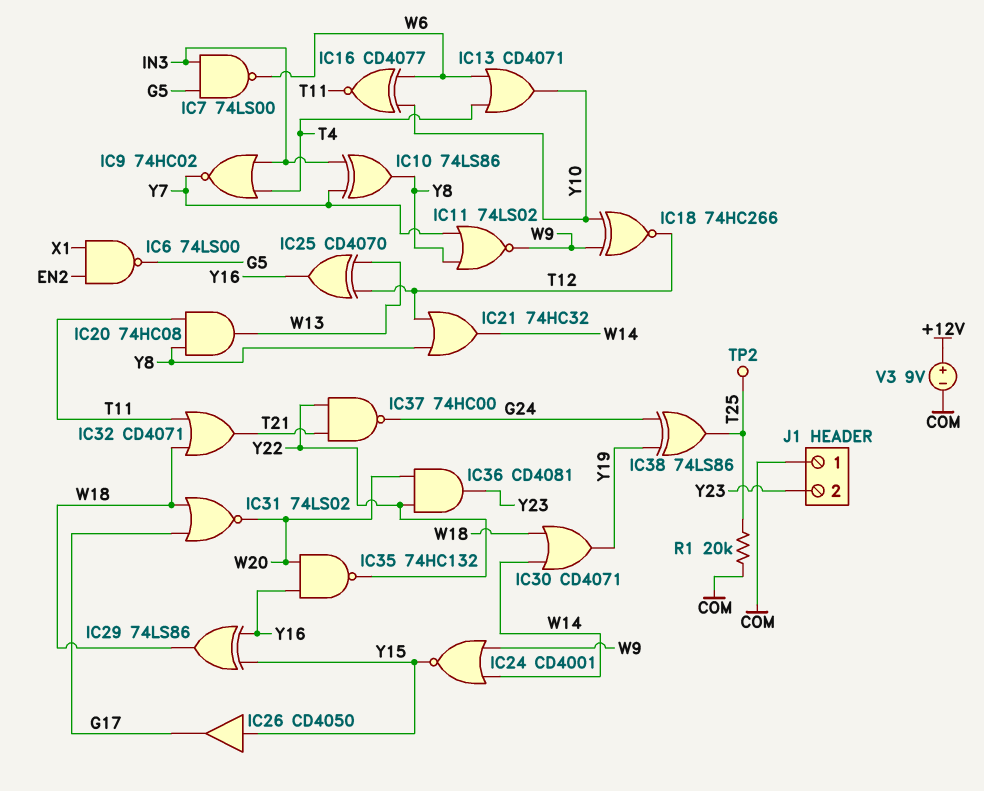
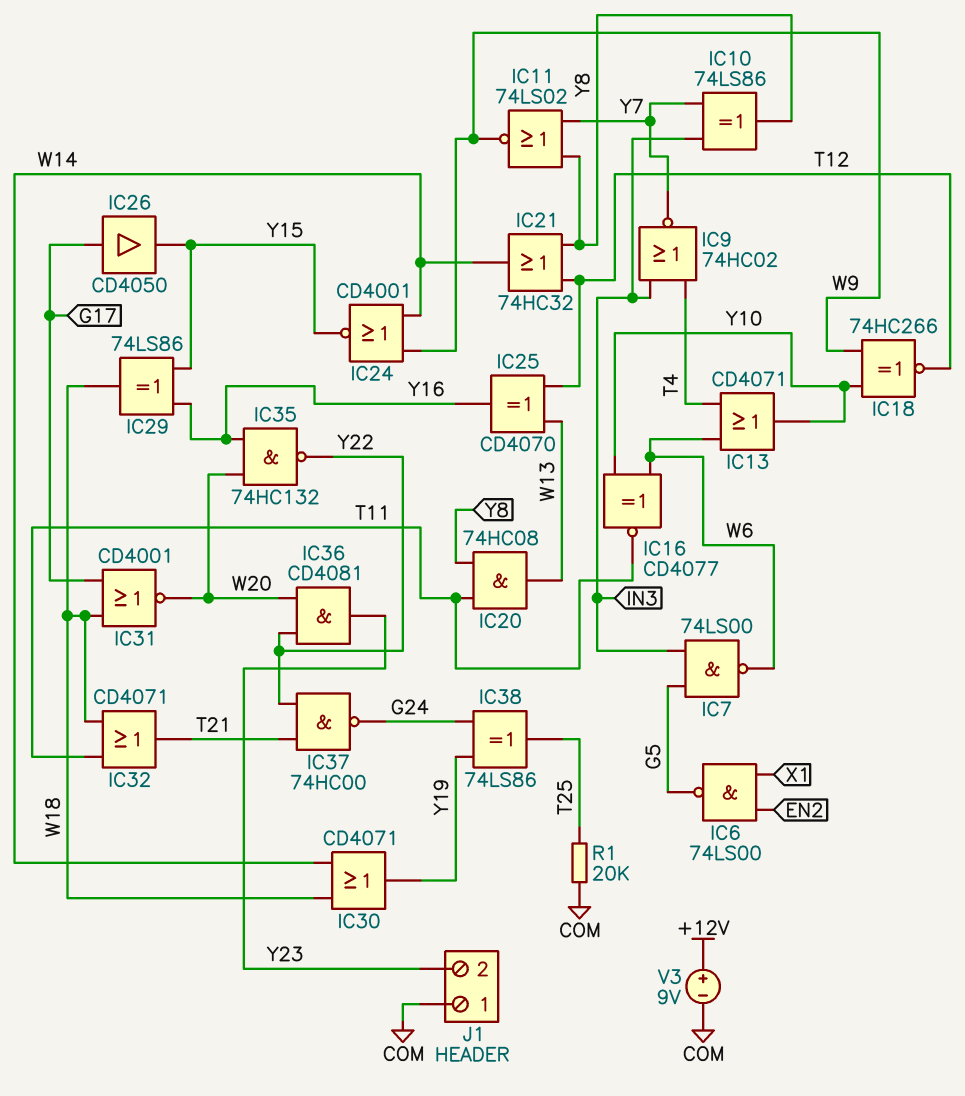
IC26: buffer CD4050 (in Y15, out G17) -> buffer CD4050 (in G17, out Y15)
IC31: NOR 74LS02 (in G17, in W18, out W20) -> NOR CD4001 (in G17, in W18, out W20)
TP2: test point (T25) -> none

